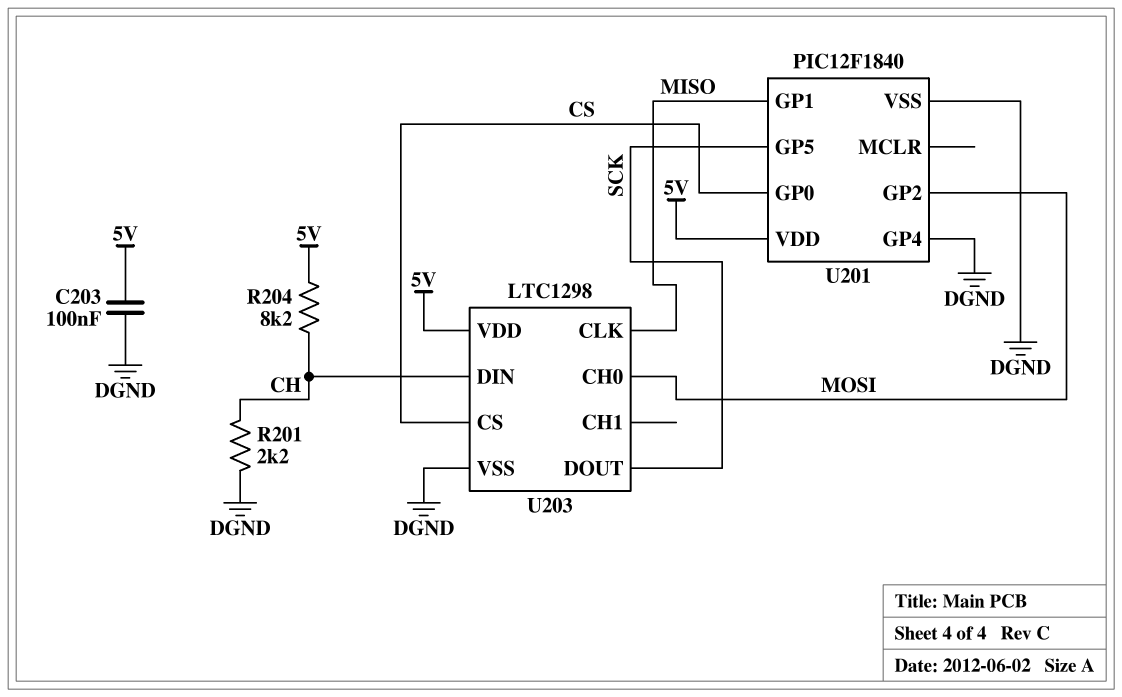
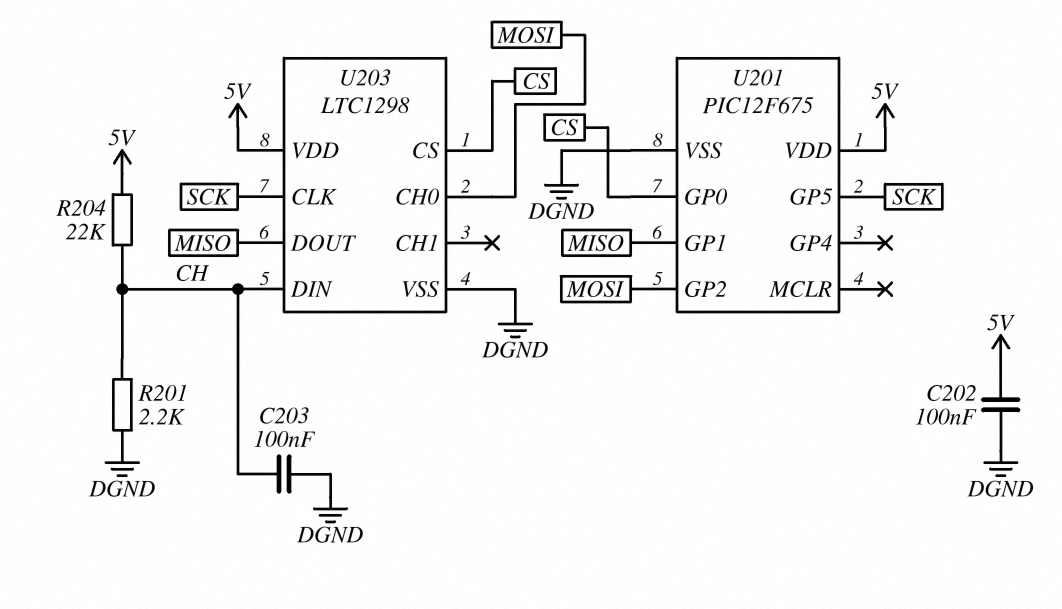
C202: none -> 100nF (5V, DGND)
C203: 100nF (5V, DGND) -> 100nF (CH, DGND)
R204: 8.2k (5V, CH) -> 22k (5V, CH)
U201: PIC12F1840 -> PIC12F675
U201 pin GP4: DGND -> none
U203 pin CLK: MISO -> SCK
U203 pin DOUT: SCK -> MISO

